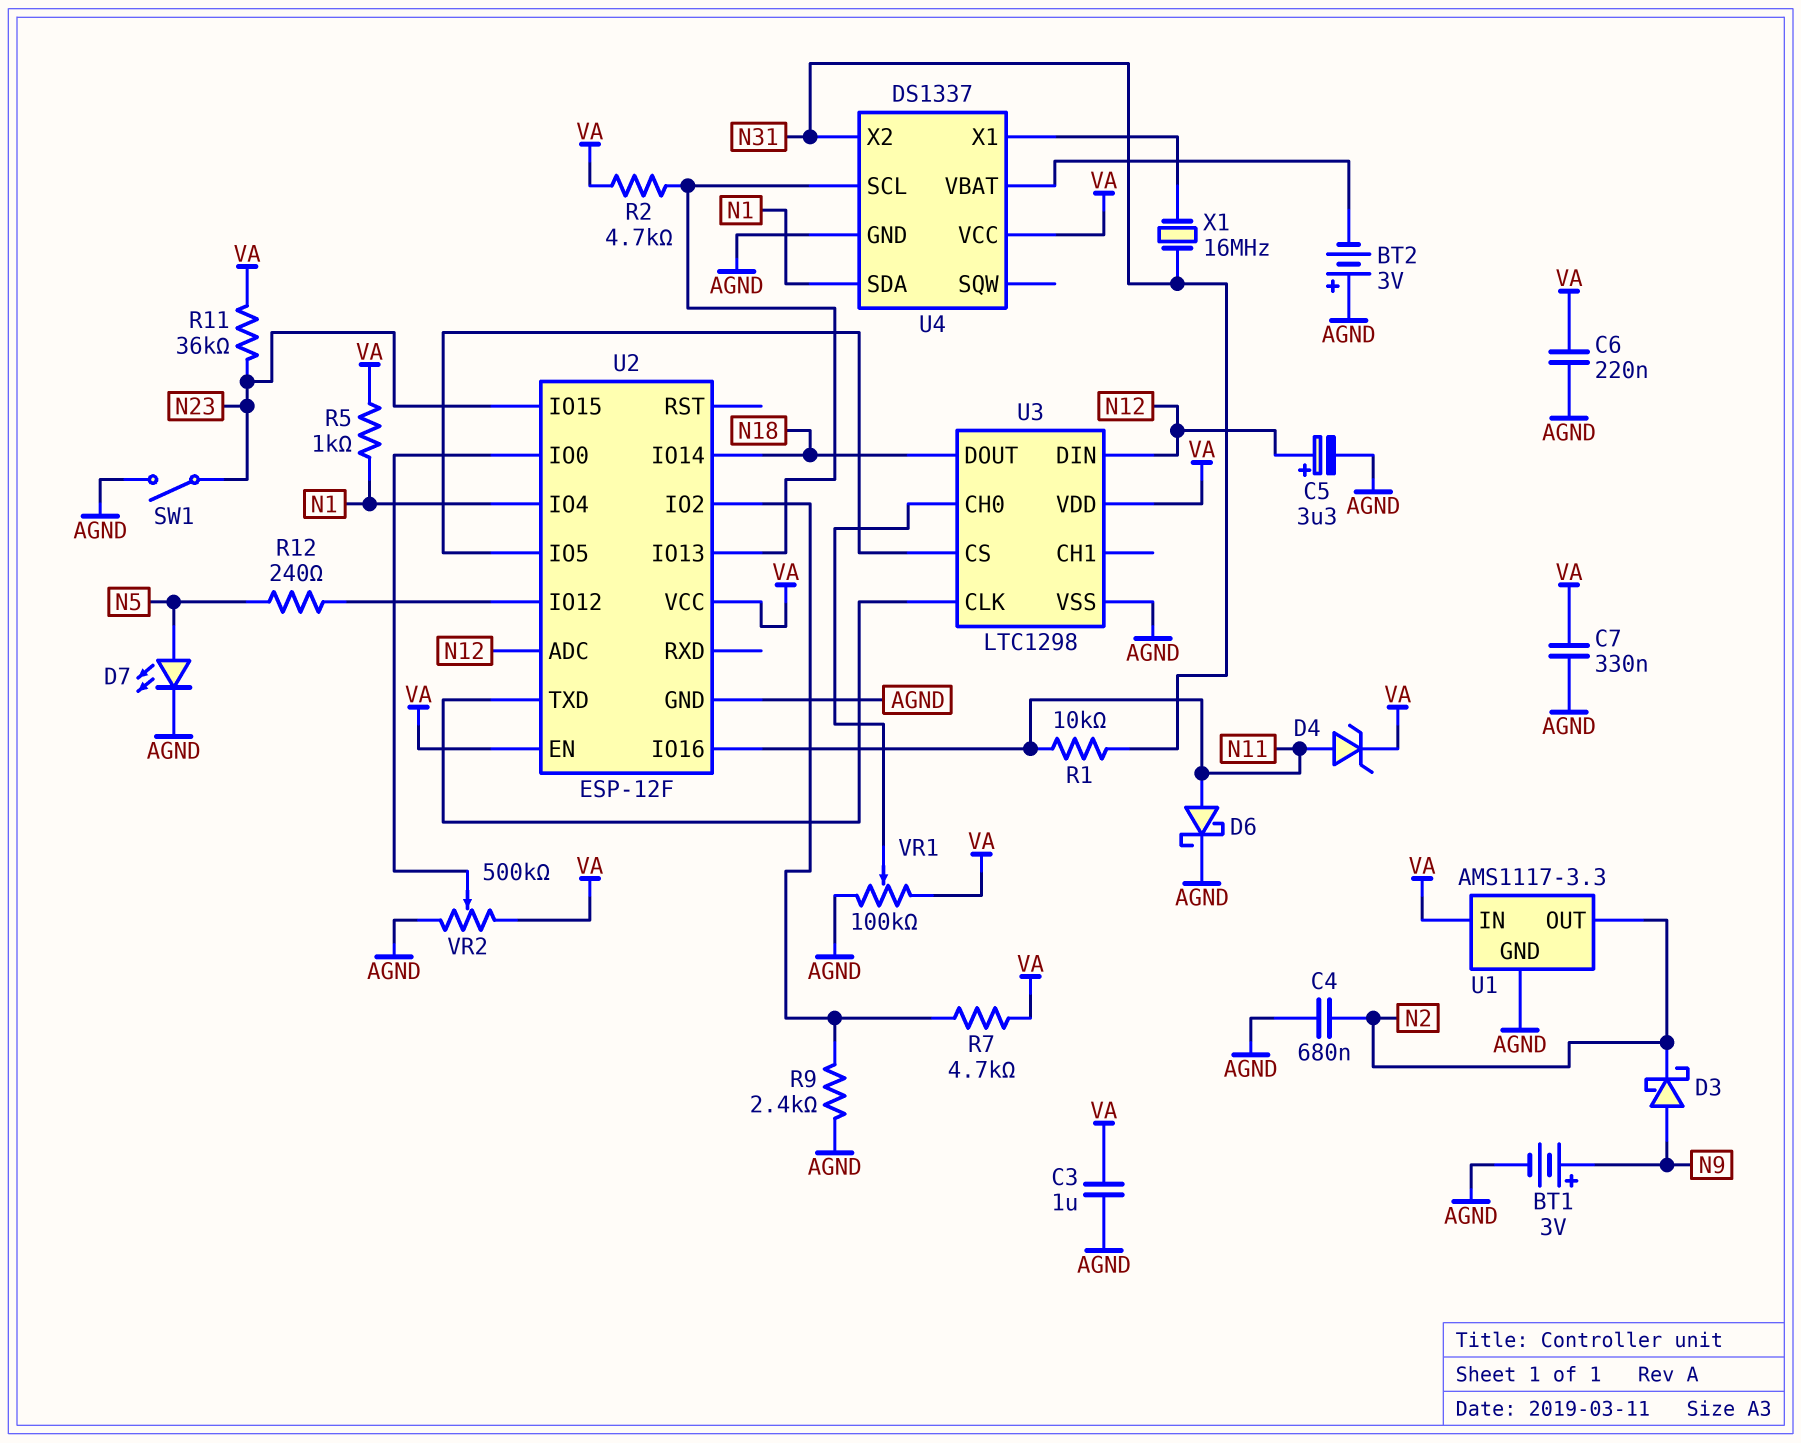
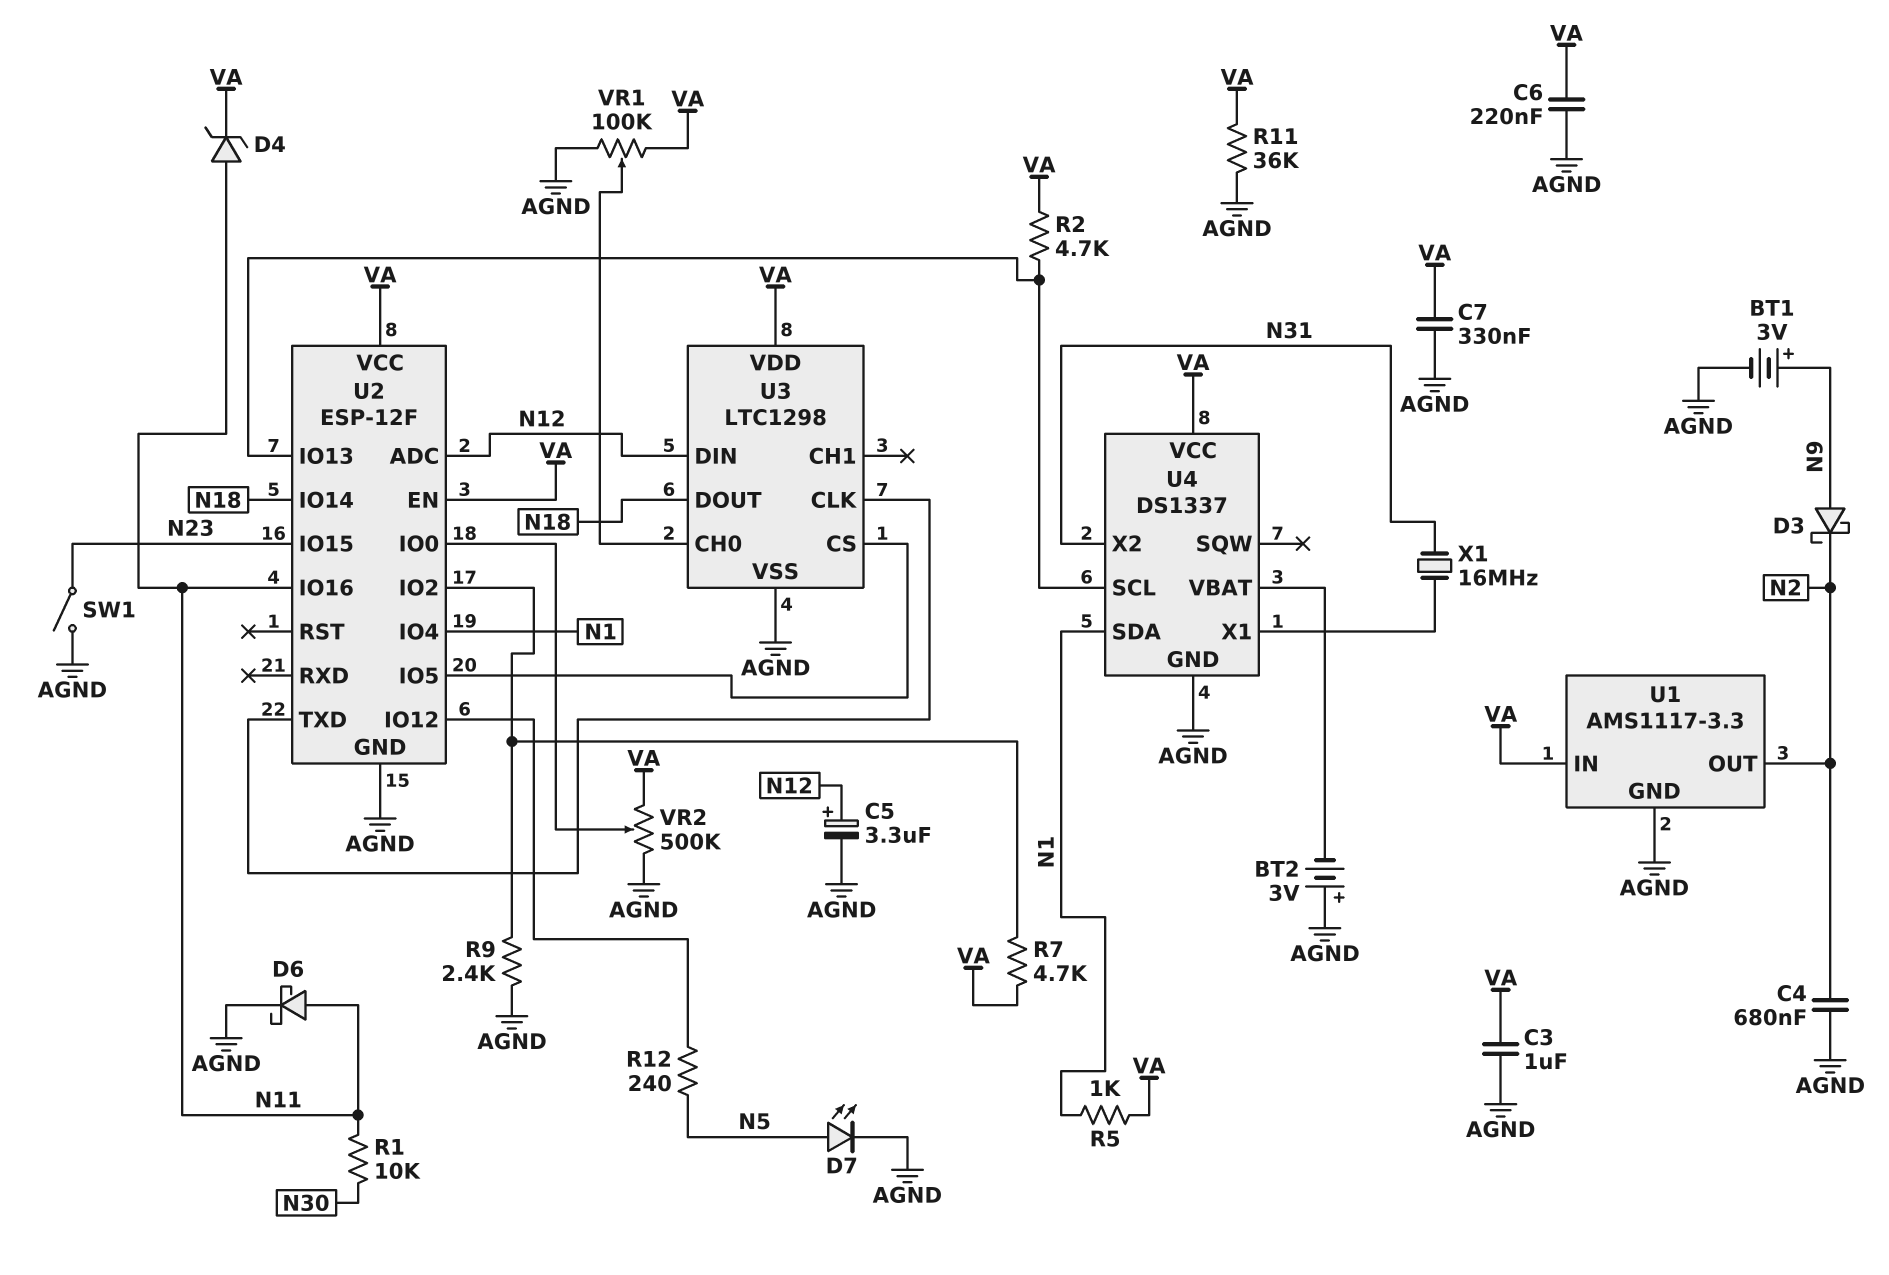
R1: 10k (N11, N31) -> 10k (N11, N30)
R11: 36k (N23, VA) -> 36k (AGND, VA)

